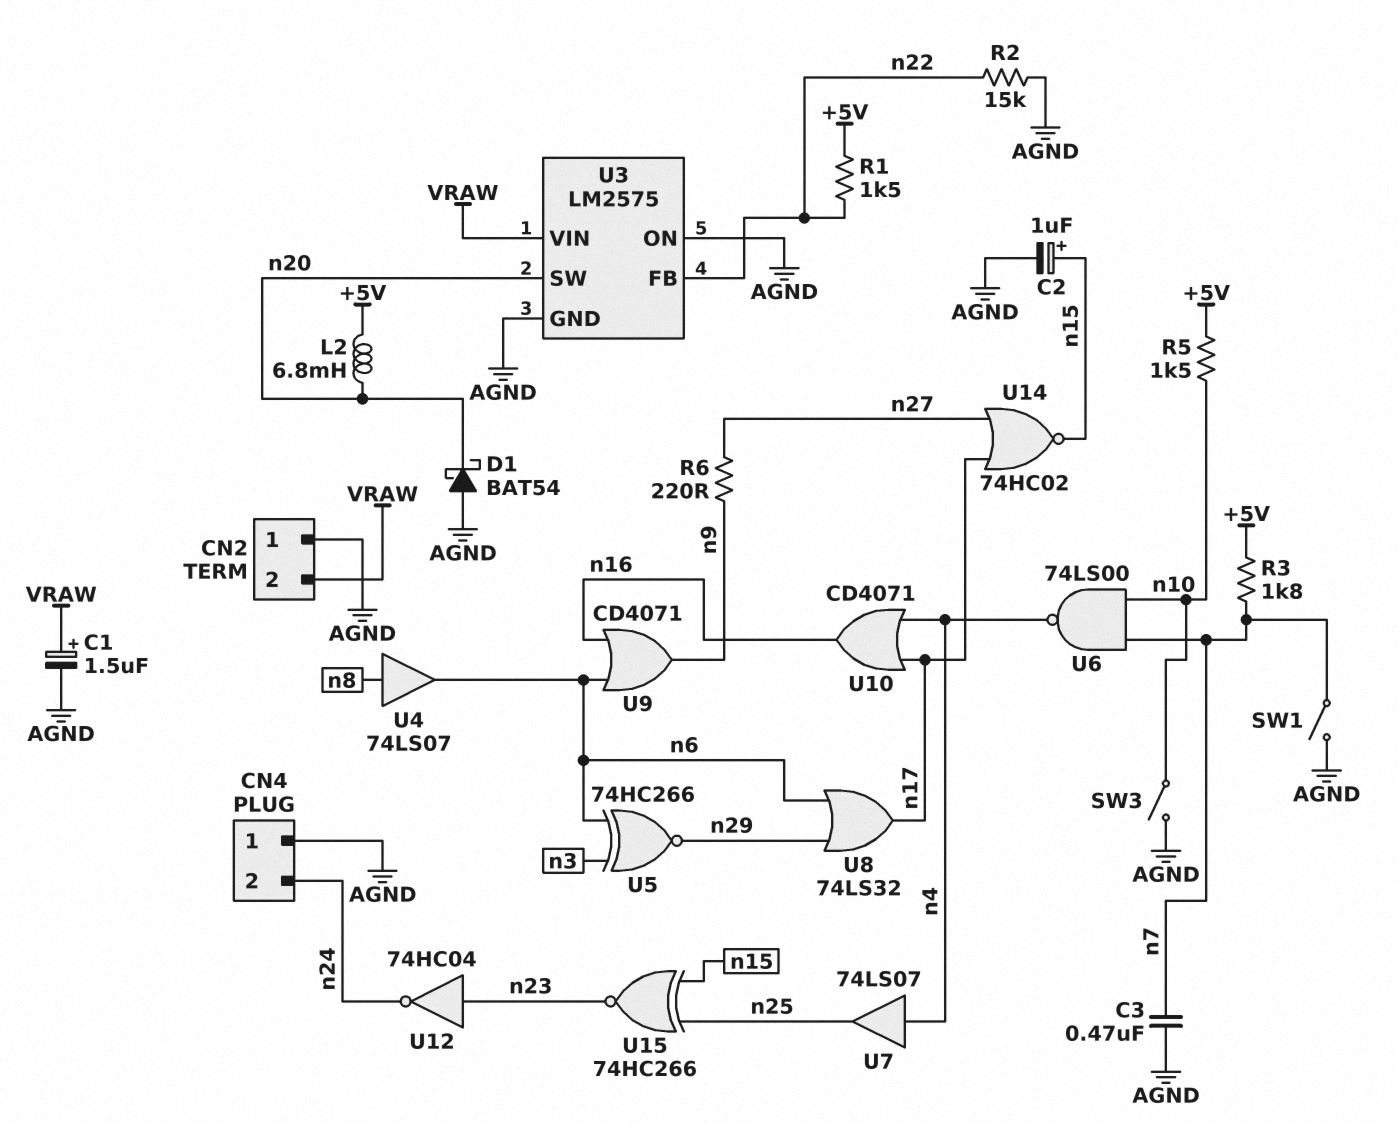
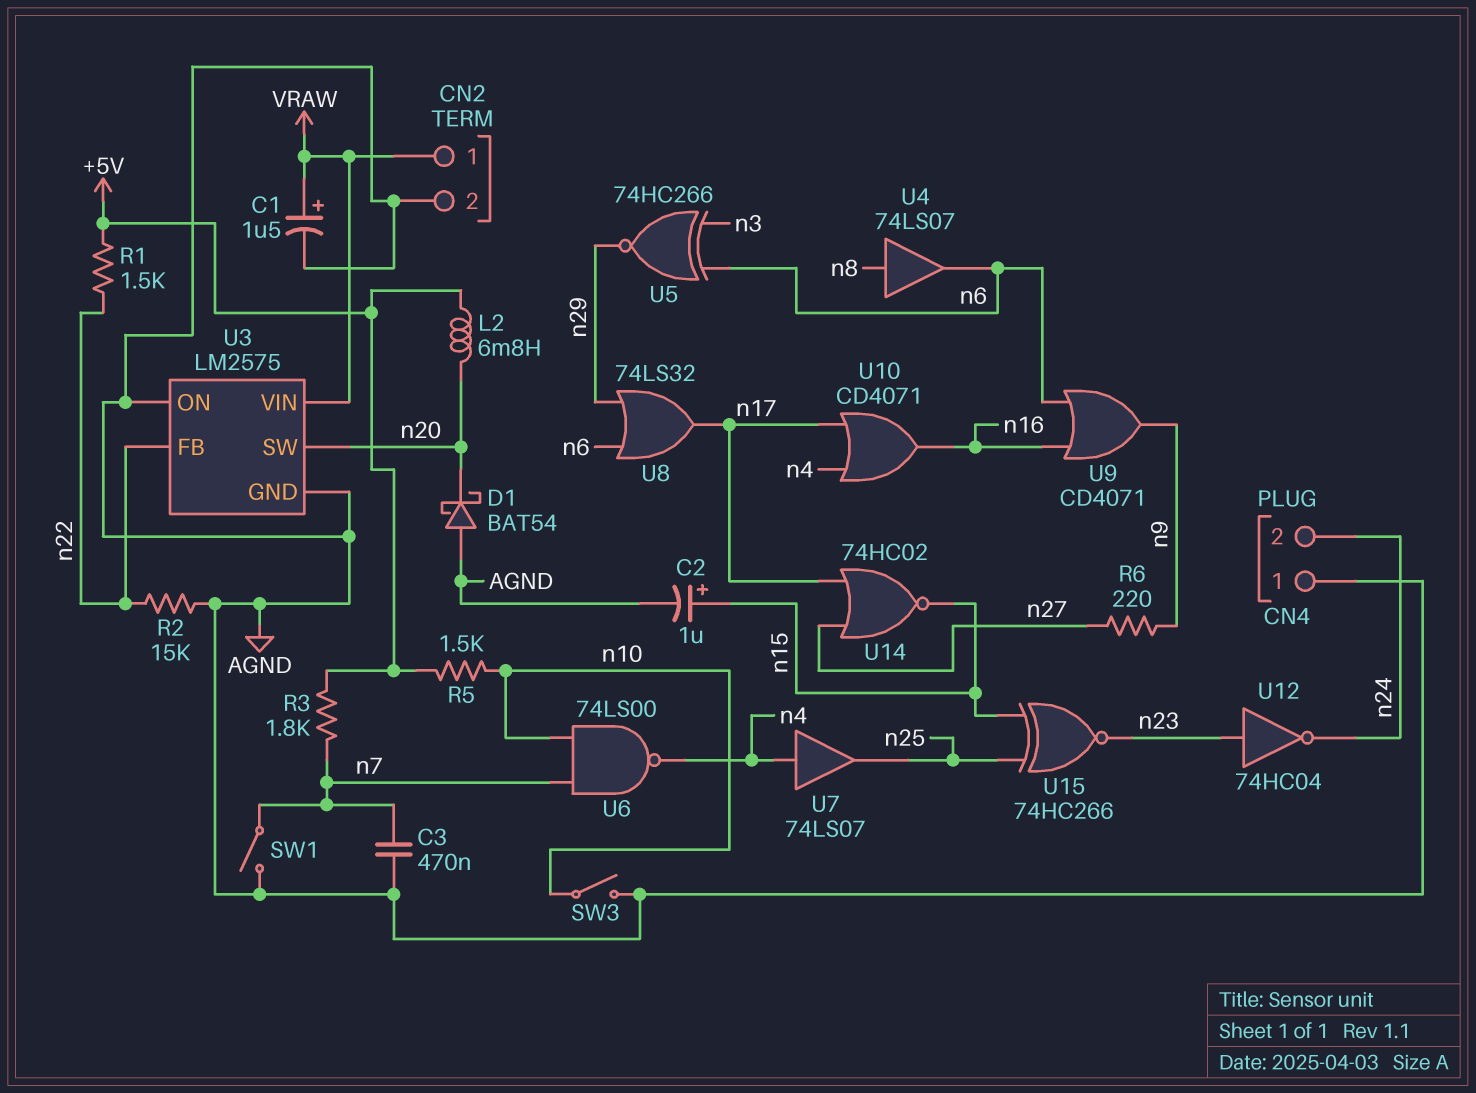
CN2 pin 1: AGND -> VRAW
CN2 pin 2: VRAW -> AGND

